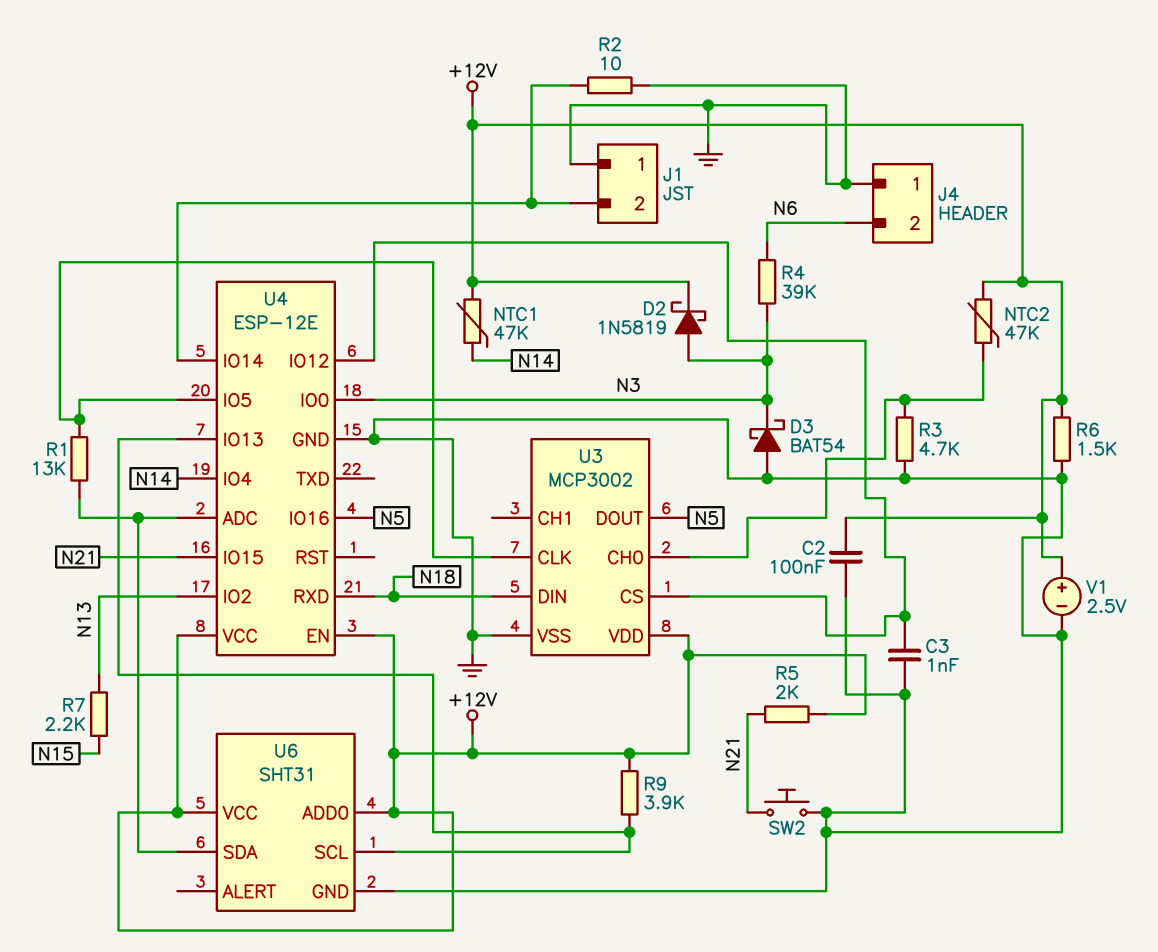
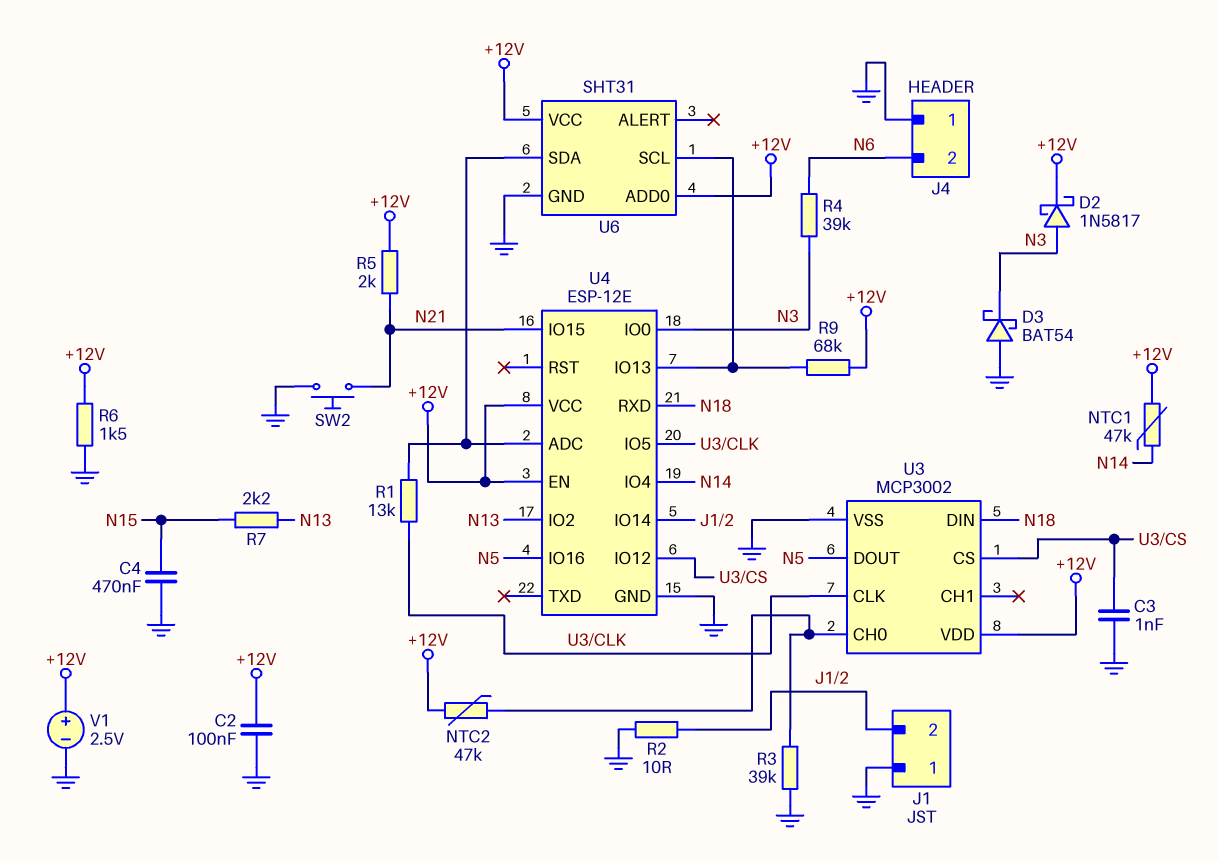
C4: none -> 470nF (GND, N15)
D2: schottky 1N5819 (A N3, K +12V) -> schottky 1N5817 (A N3, K +12V)
R3: 4.7k (GND, U3/CH0) -> 39k (GND, U3/CH0)
R9: 3.9k (+12V, U4/IO13) -> 68k (+12V, U4/IO13)

